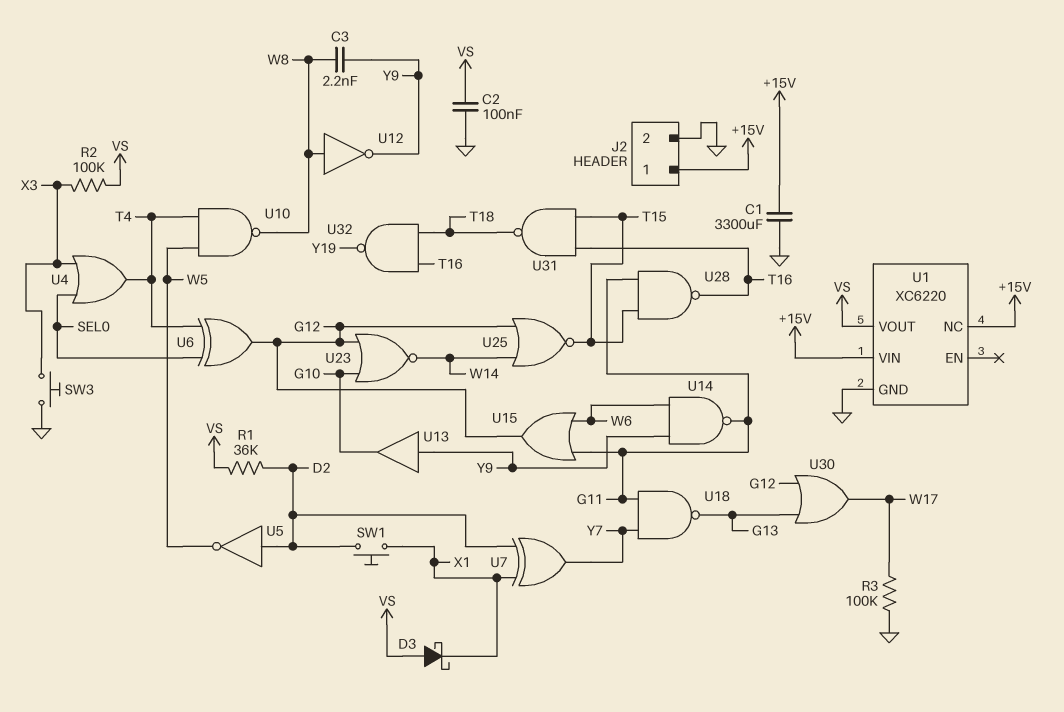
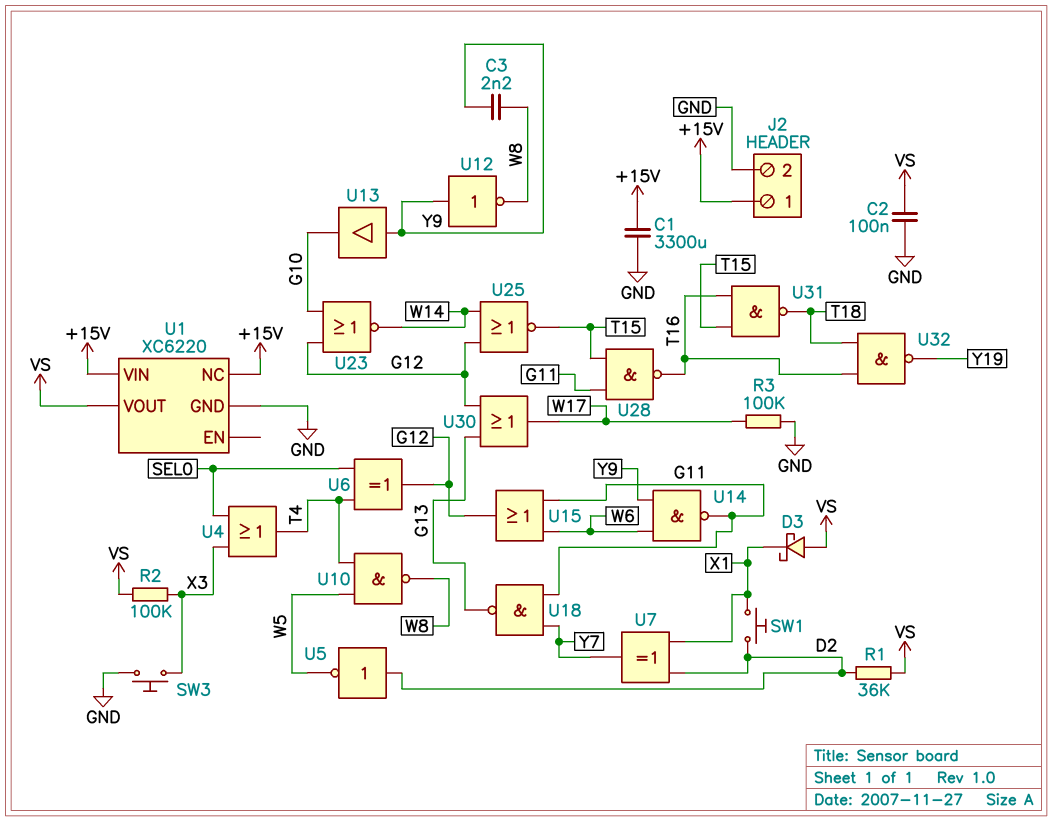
U12: NOT (in W8, out Y9) -> NOT (in Y9, out W8)

